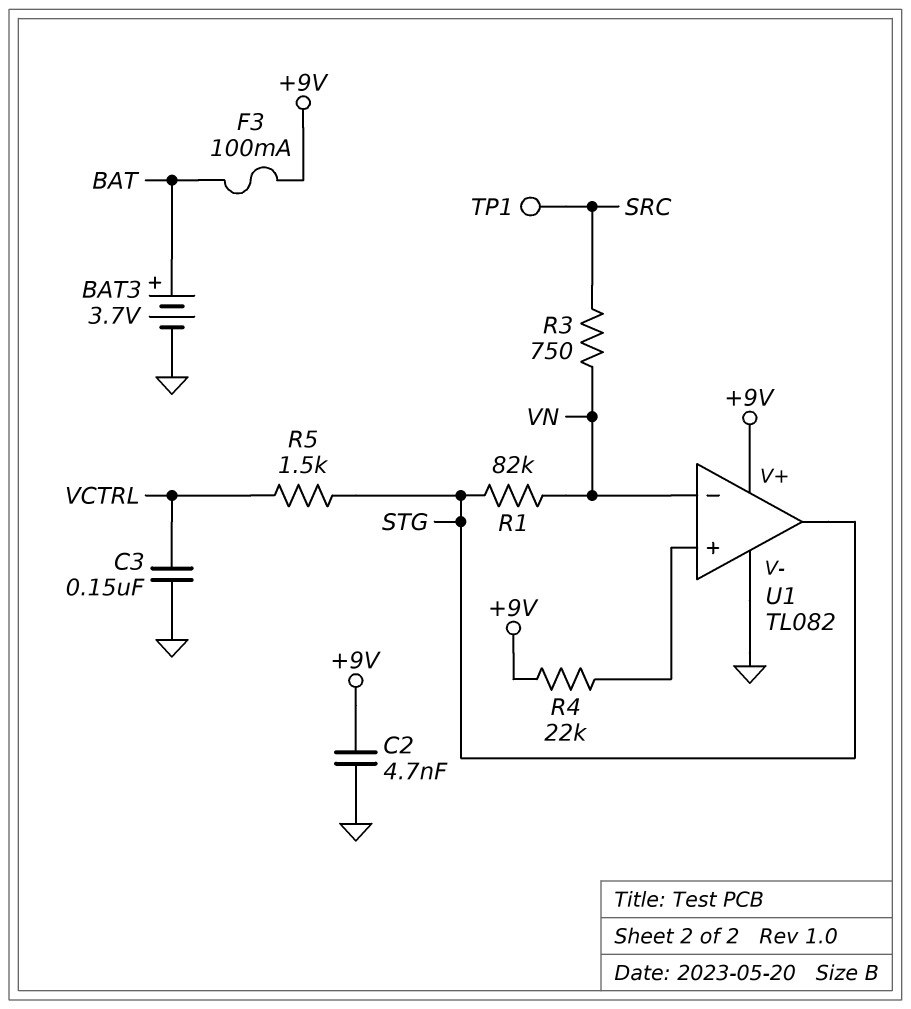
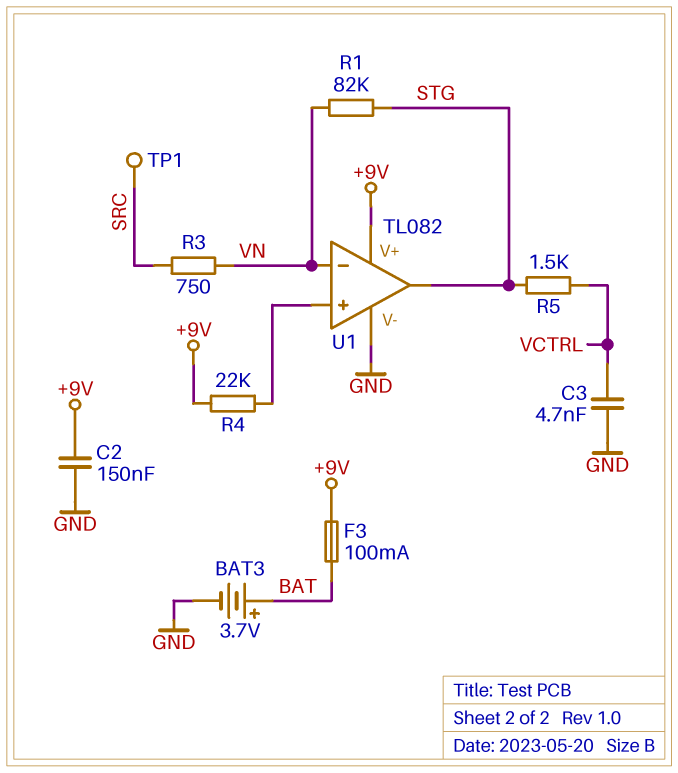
C2: 4.7nF (+9V, GND) -> 150nF (+9V, GND)
C3: 150nF (GND, VCTRL) -> 4.7nF (GND, VCTRL)

